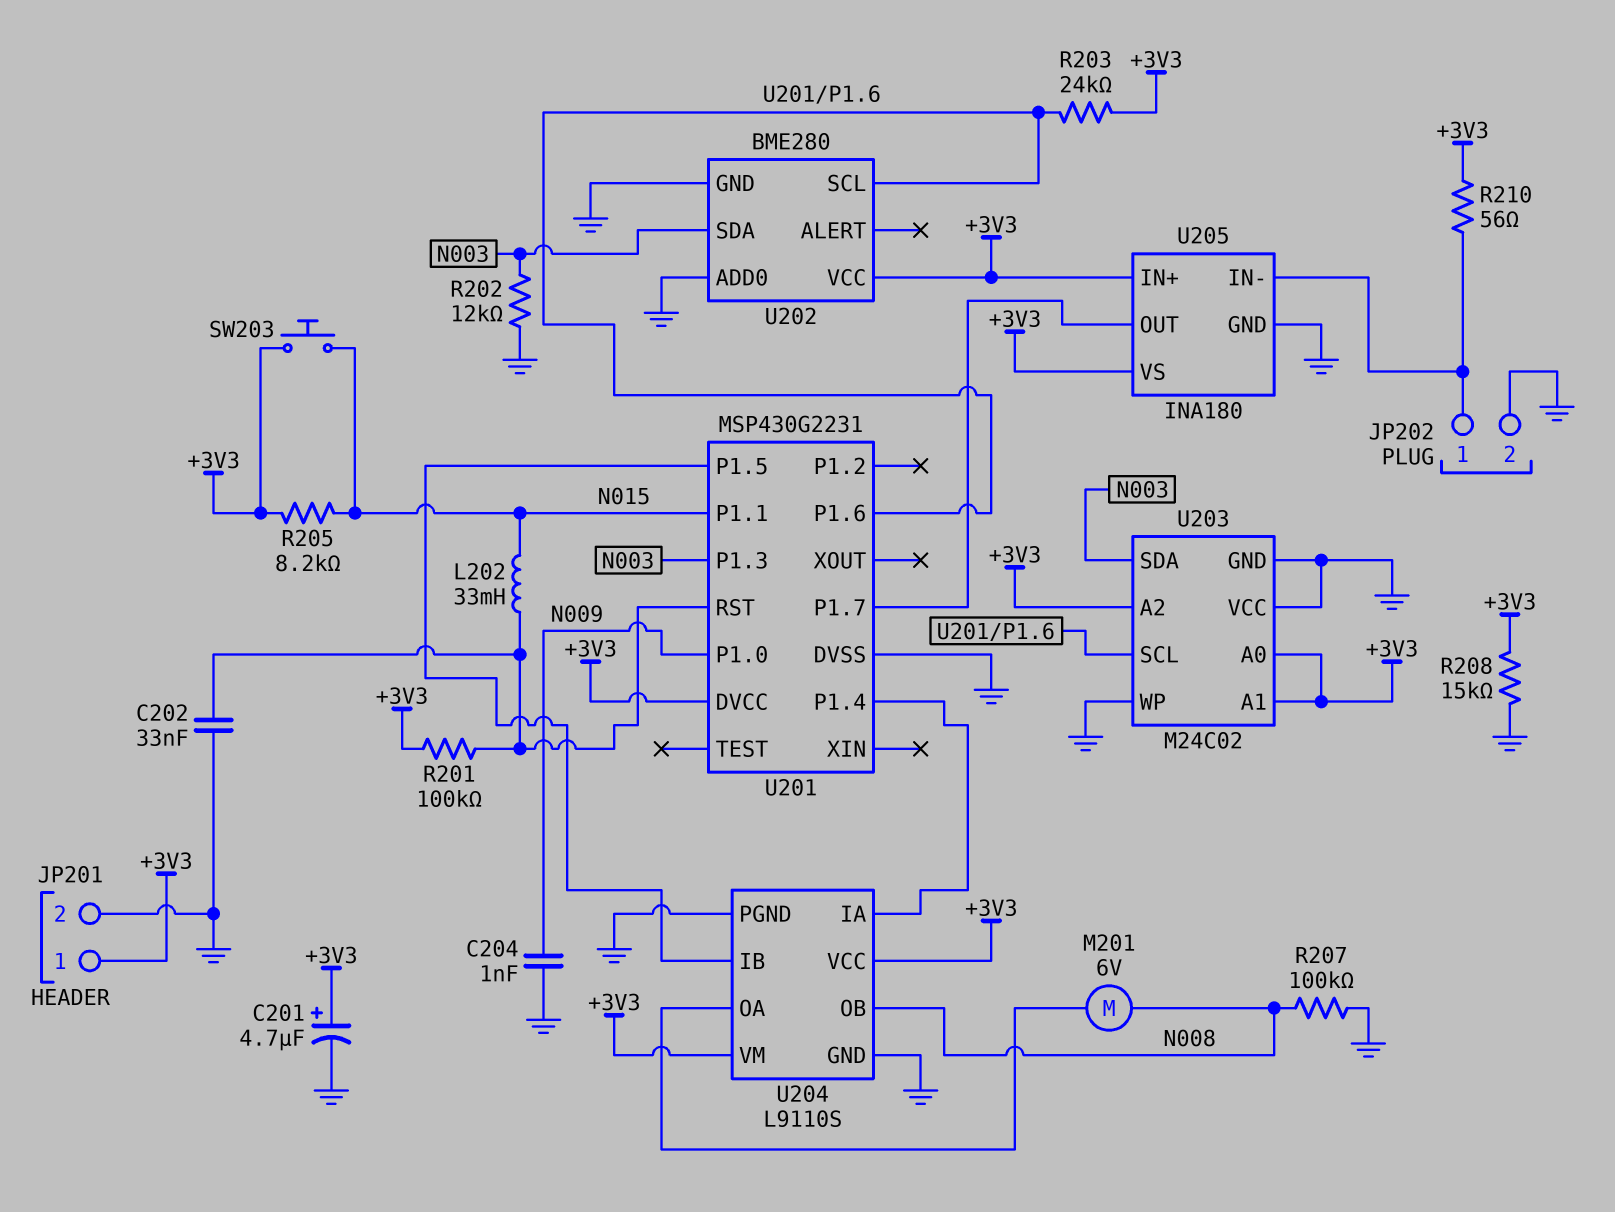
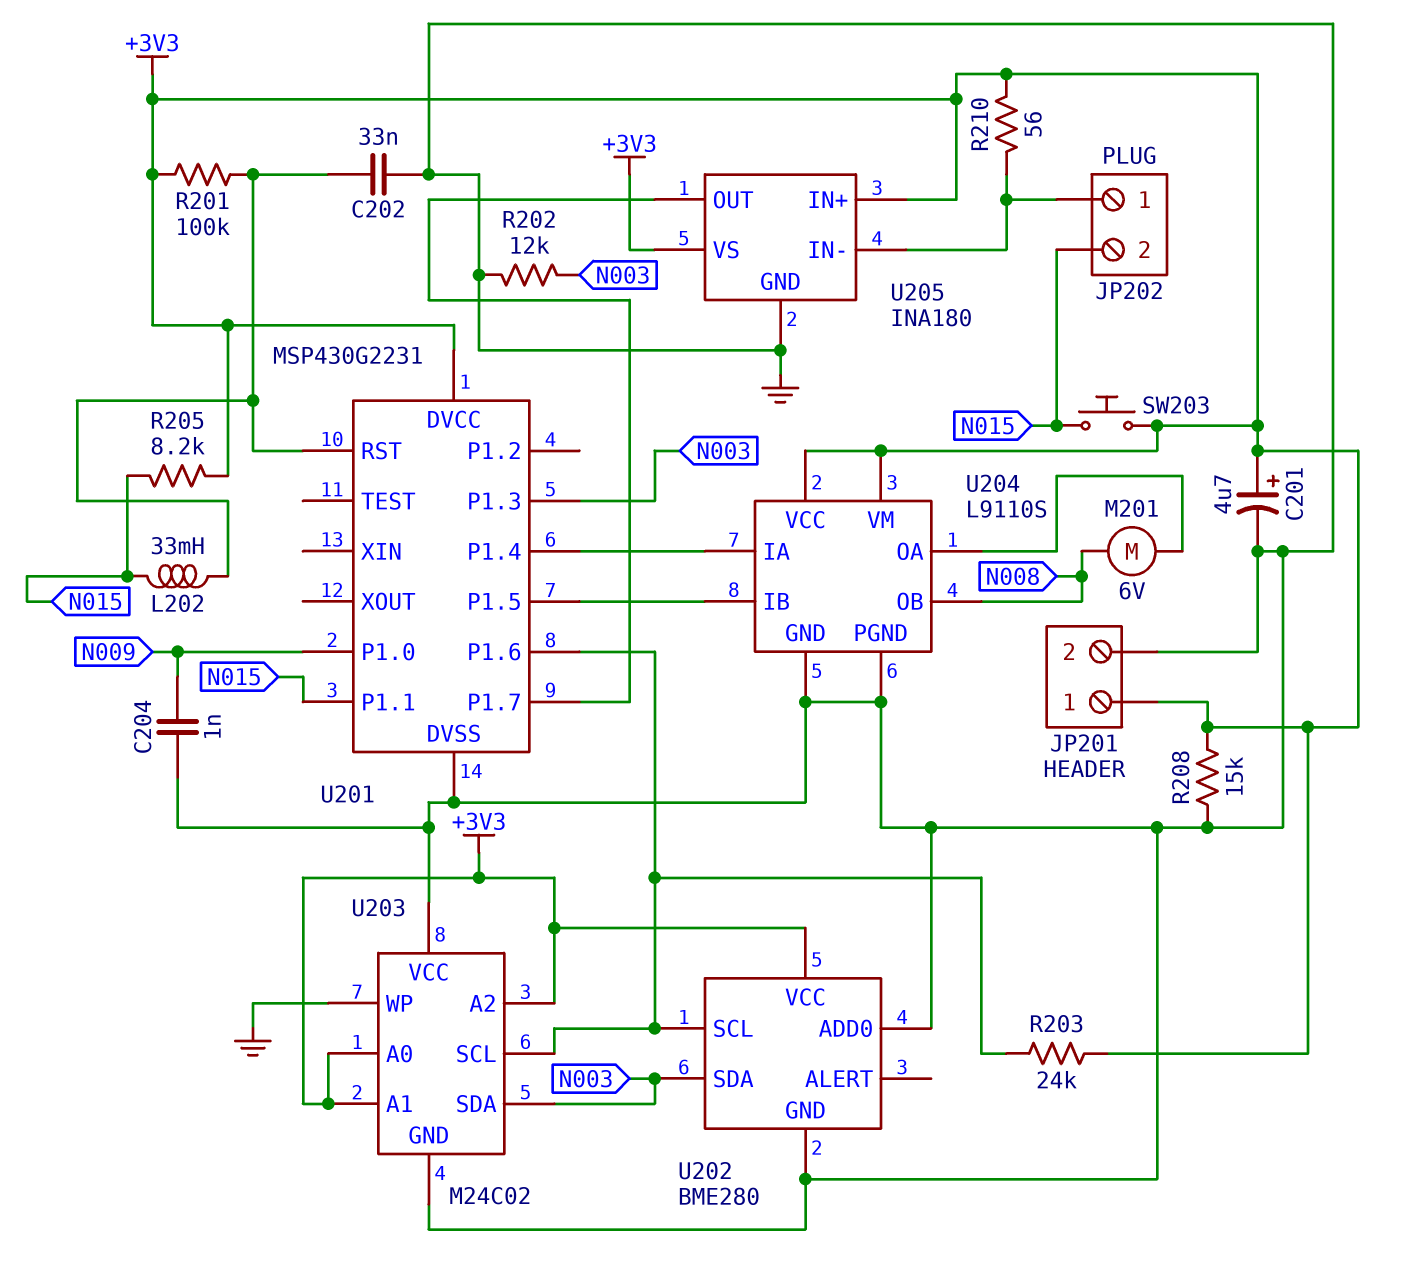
JP202 pin 2: GND -> N015
R207: 100k (GND, N008) -> none

